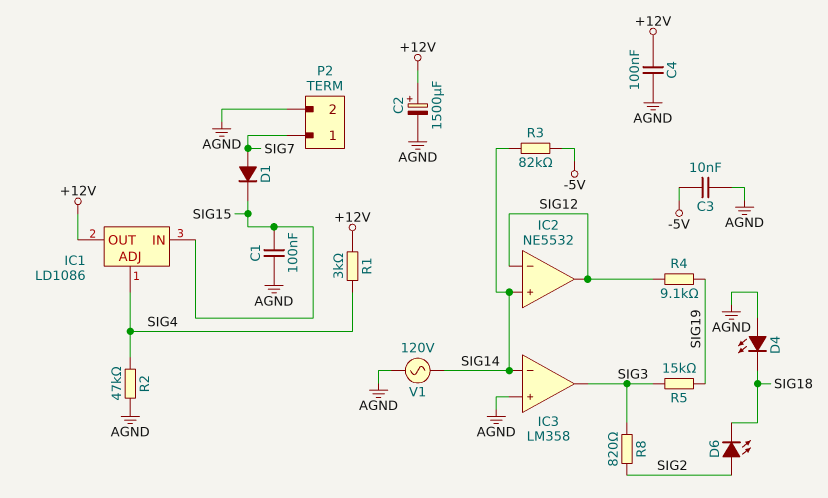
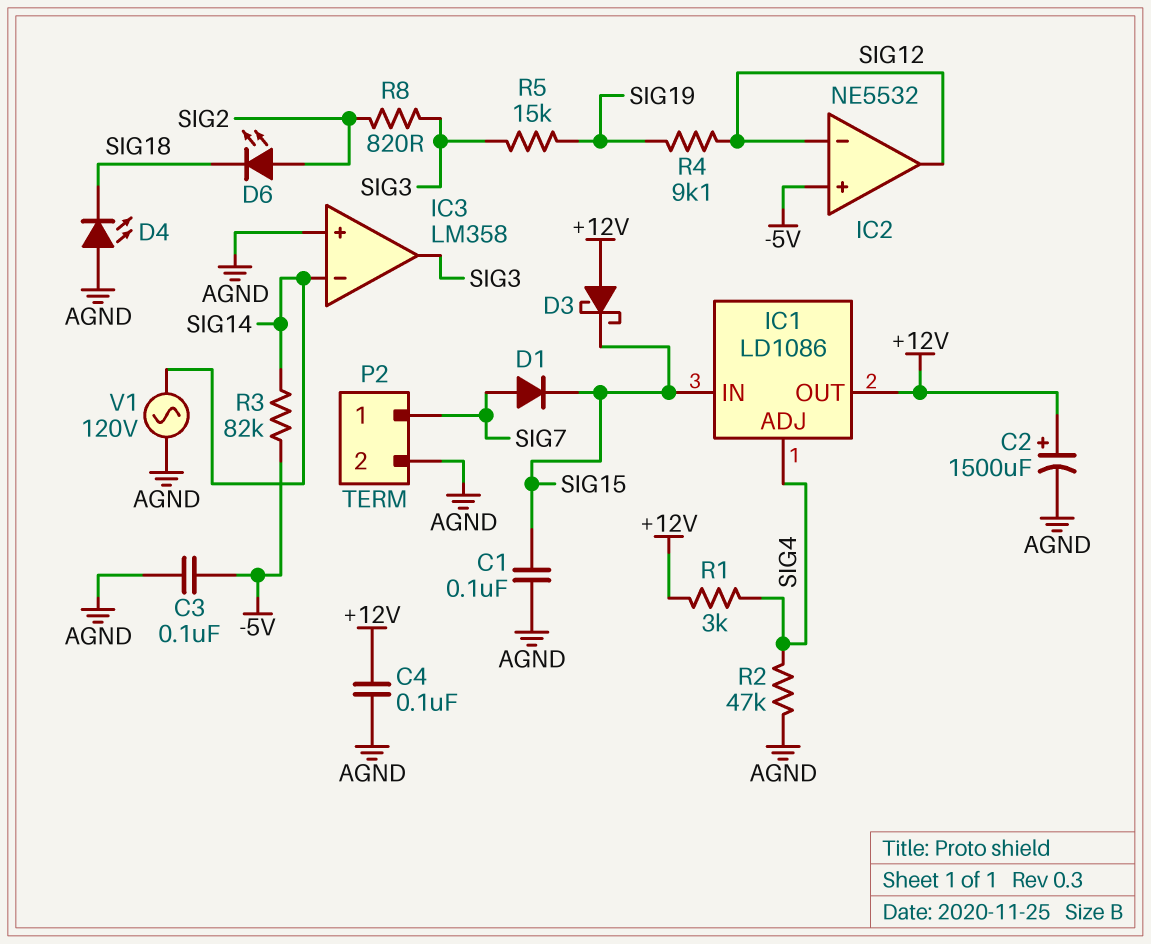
C3: 10nF (-5V, AGND) -> 100nF (-5V, AGND)
D3: none -> schottky (A +12V, K SIG15)
IC2 pin in+: SIG14 -> -5V

